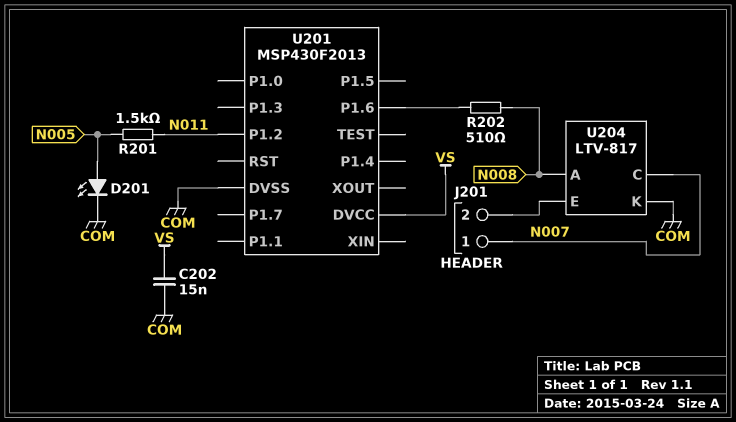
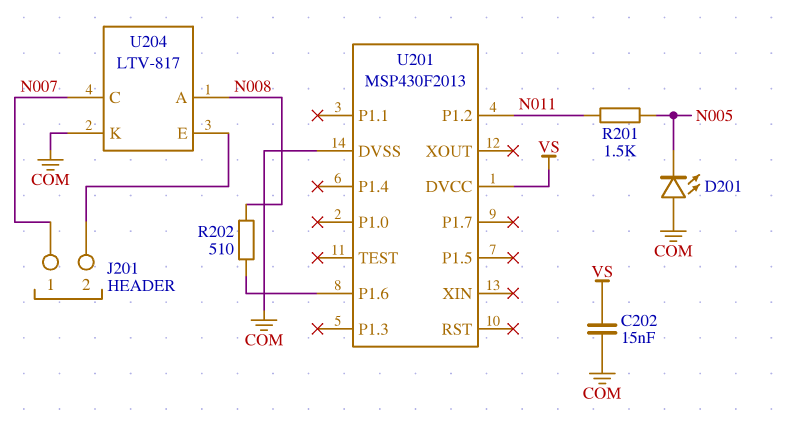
D201: LED (A N005, K COM) -> LED (A COM, K N005)

